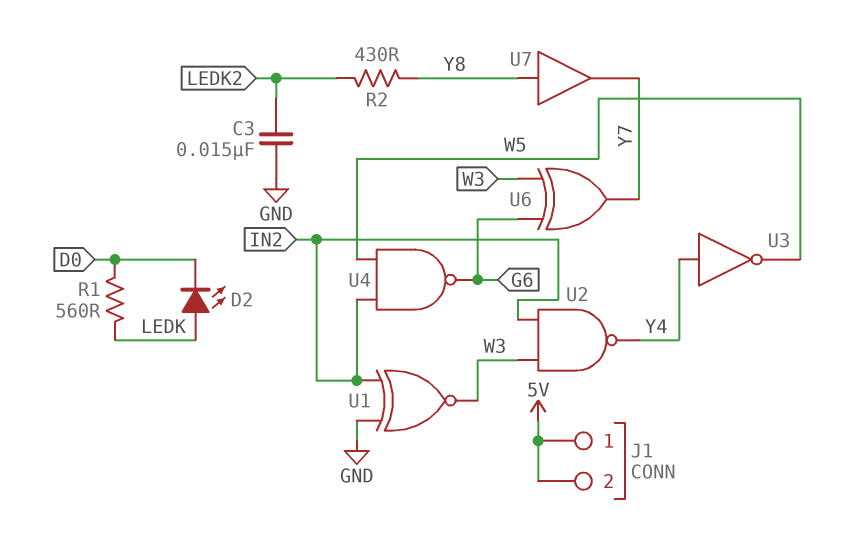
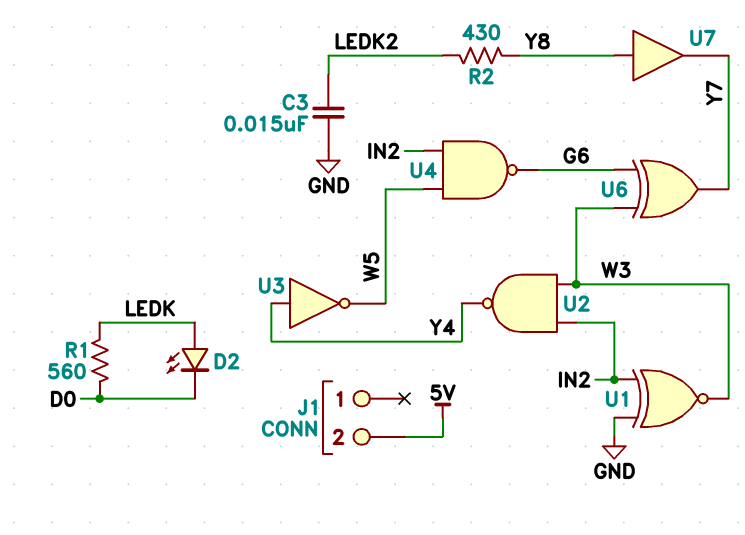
J1 pin 1: 5V -> none

